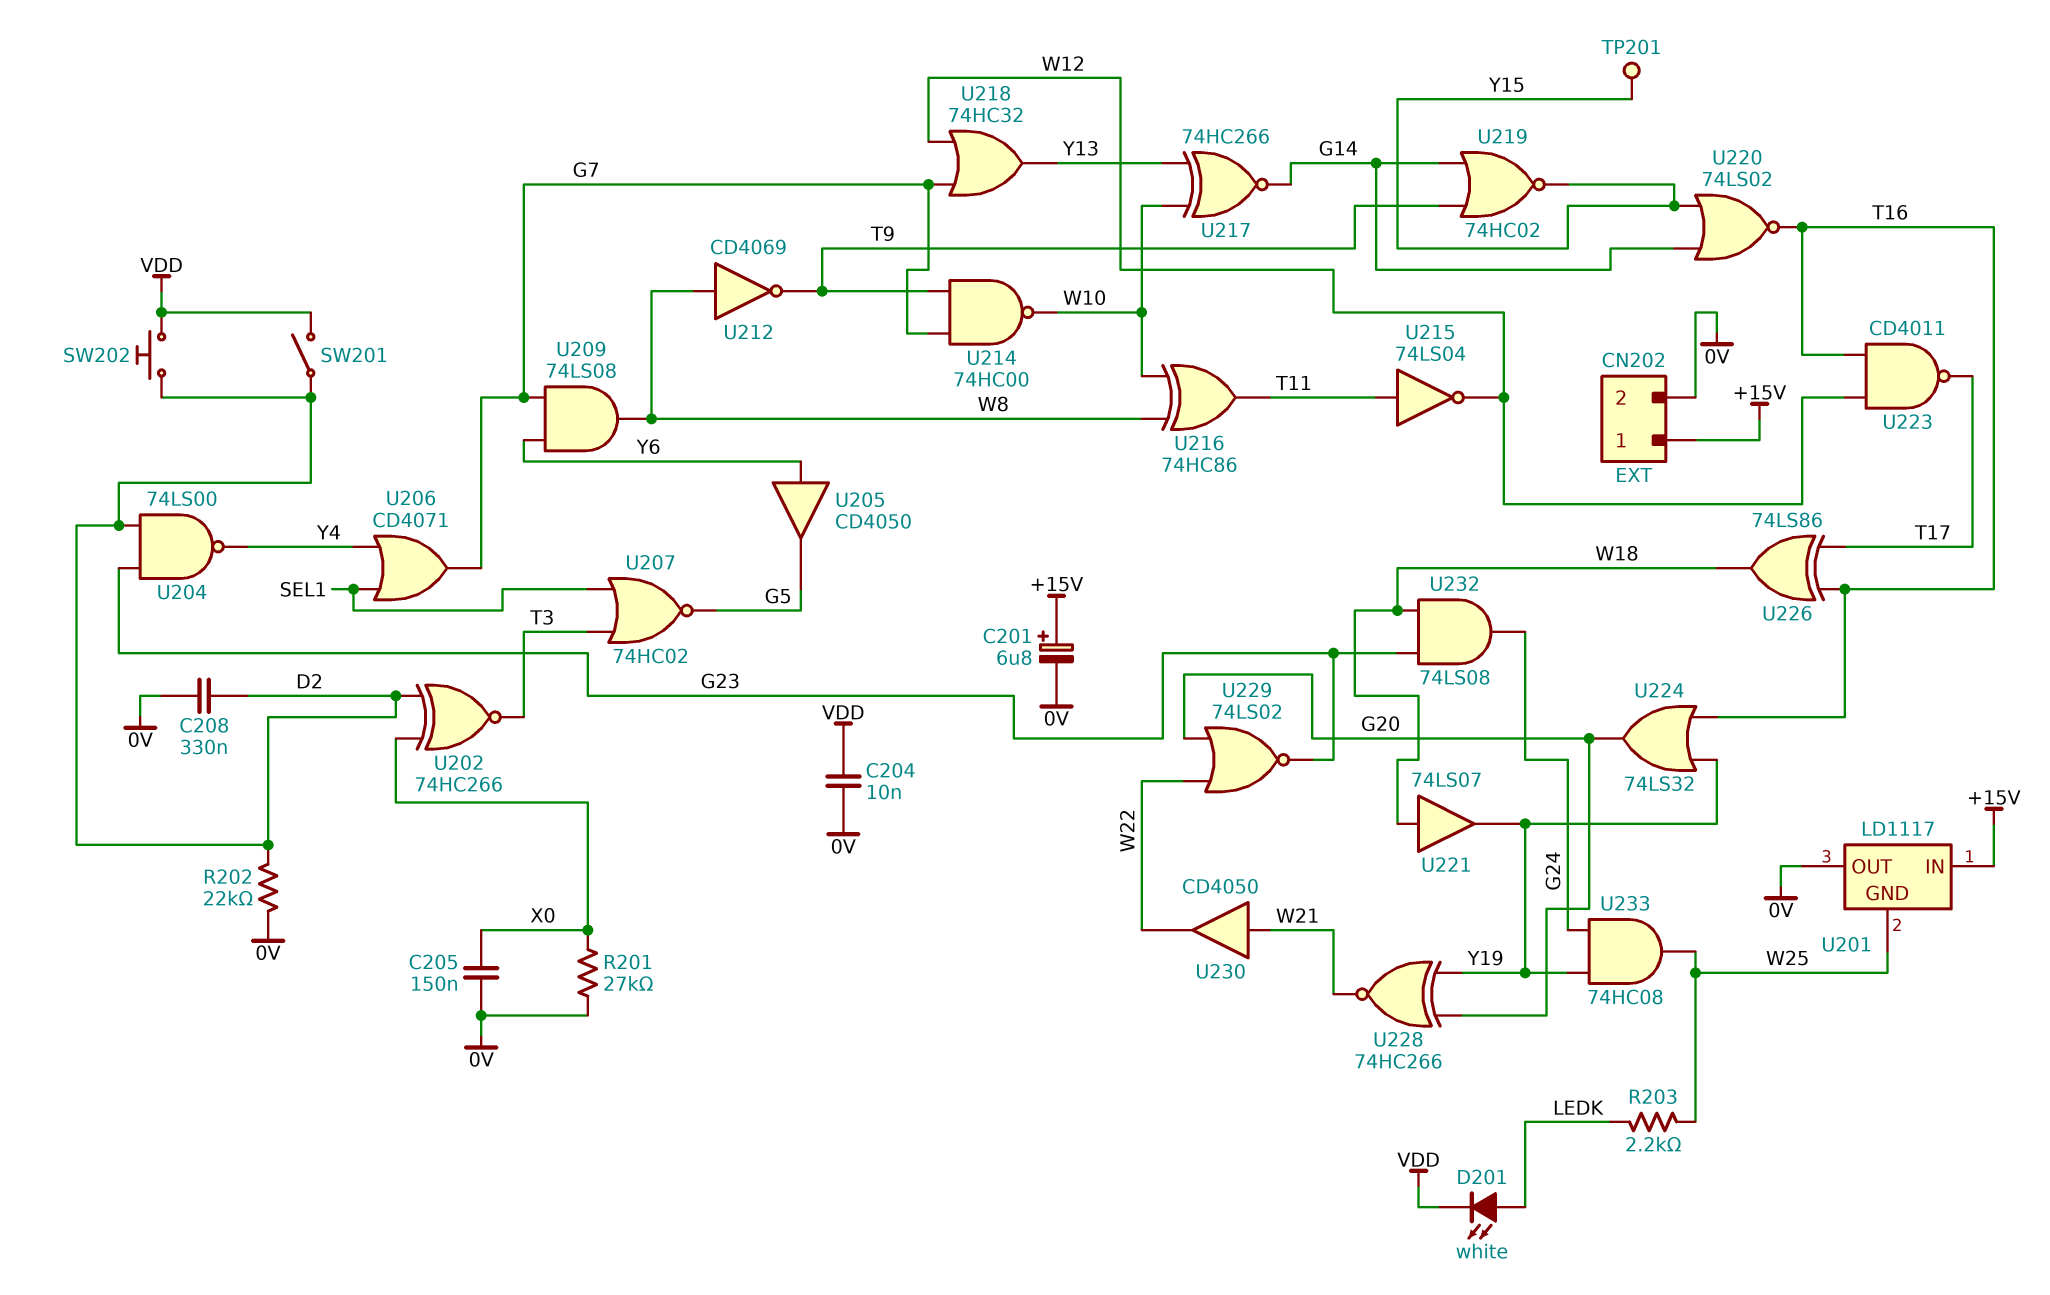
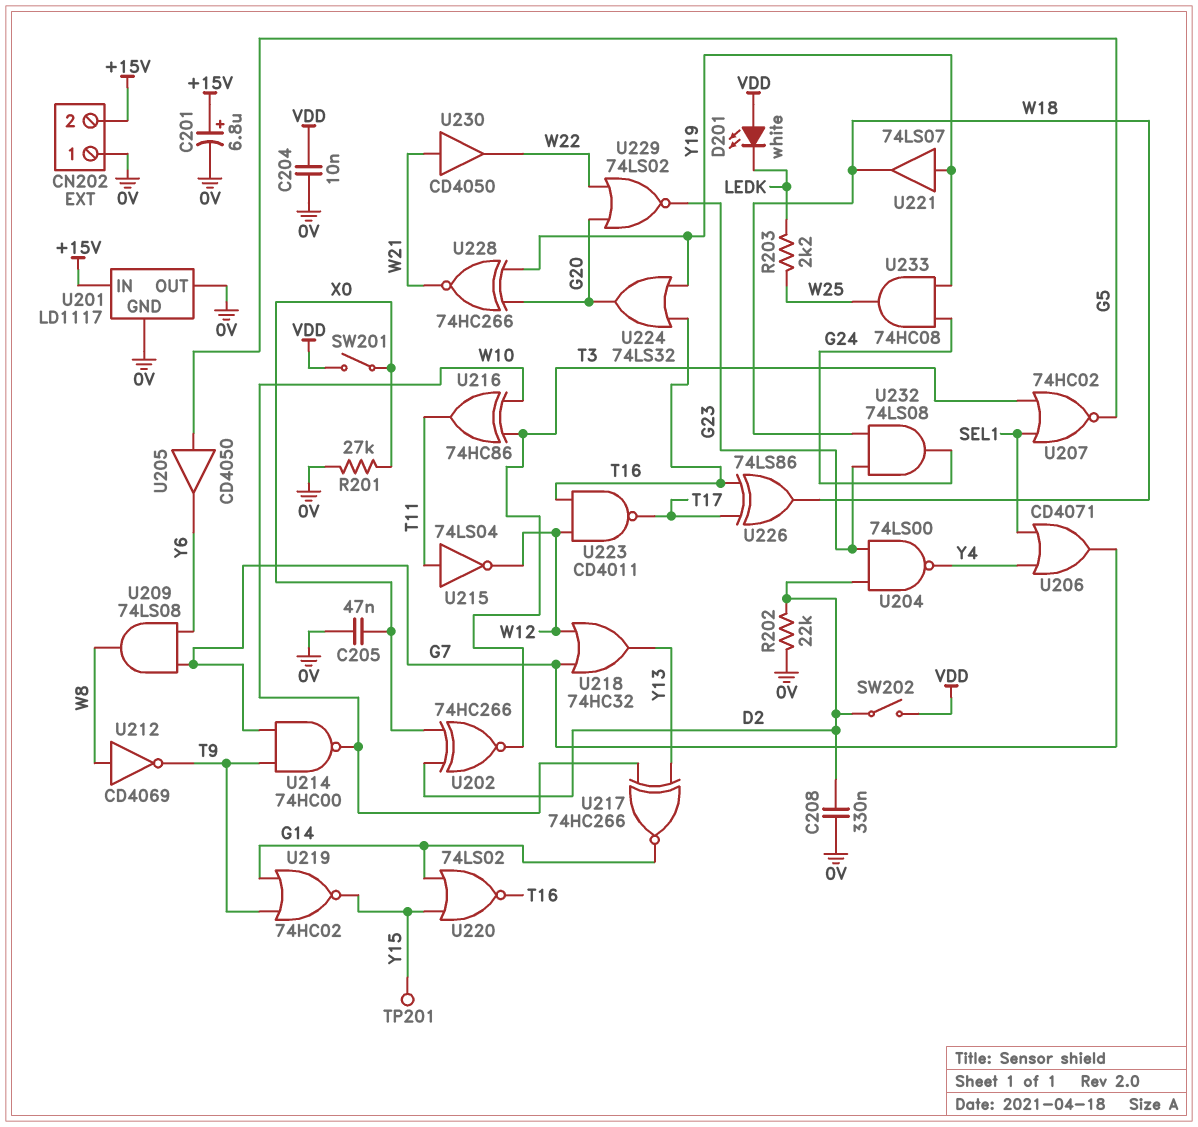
C205: 150nF (0V, X0) -> 47nF (0V, X0)
CN202 pin 1: +15V -> 0V
CN202 pin 2: 0V -> +15V
D201: LED white (A LEDK, K VDD) -> LED white (A VDD, K LEDK)
SW201: switch (D2, VDD) -> switch (VDD, X0)
SW202: button (D2, VDD) -> switch (D2, VDD)
U201 pin GND: W25 -> 0V
U205: buffer CD4050 (in Y6, out G5) -> buffer CD4050 (in G5, out Y6)
U216: XOR 74HC86 (in W8, in W10, out T11) -> XOR 74HC86 (in T3, in W10, out T11)
U221: buffer 74LS07 (in W18, out Y19) -> buffer 74LS07 (in Y19, out W18)

